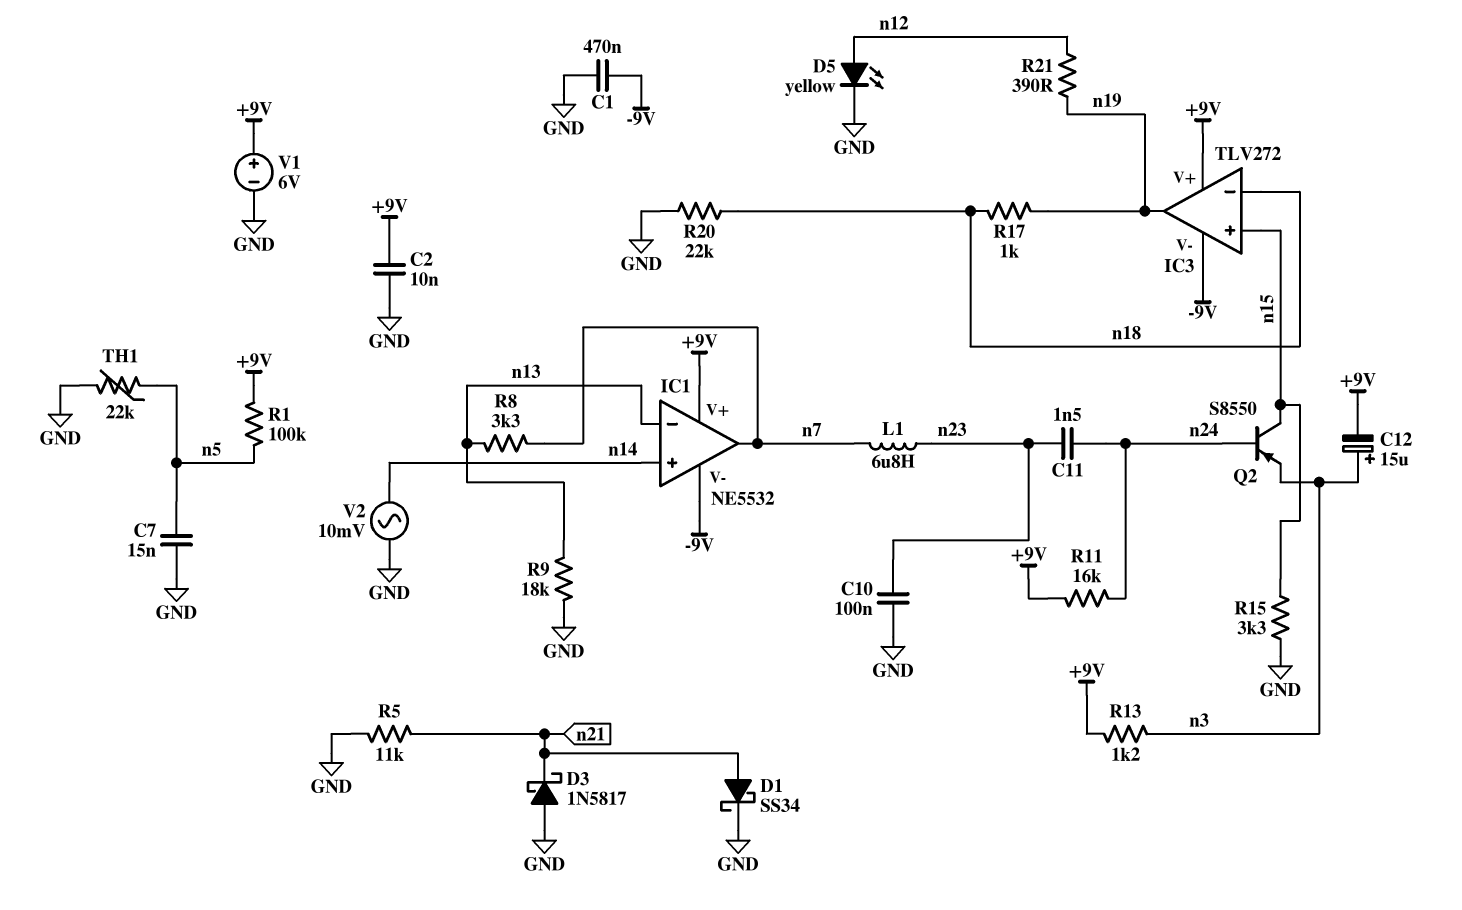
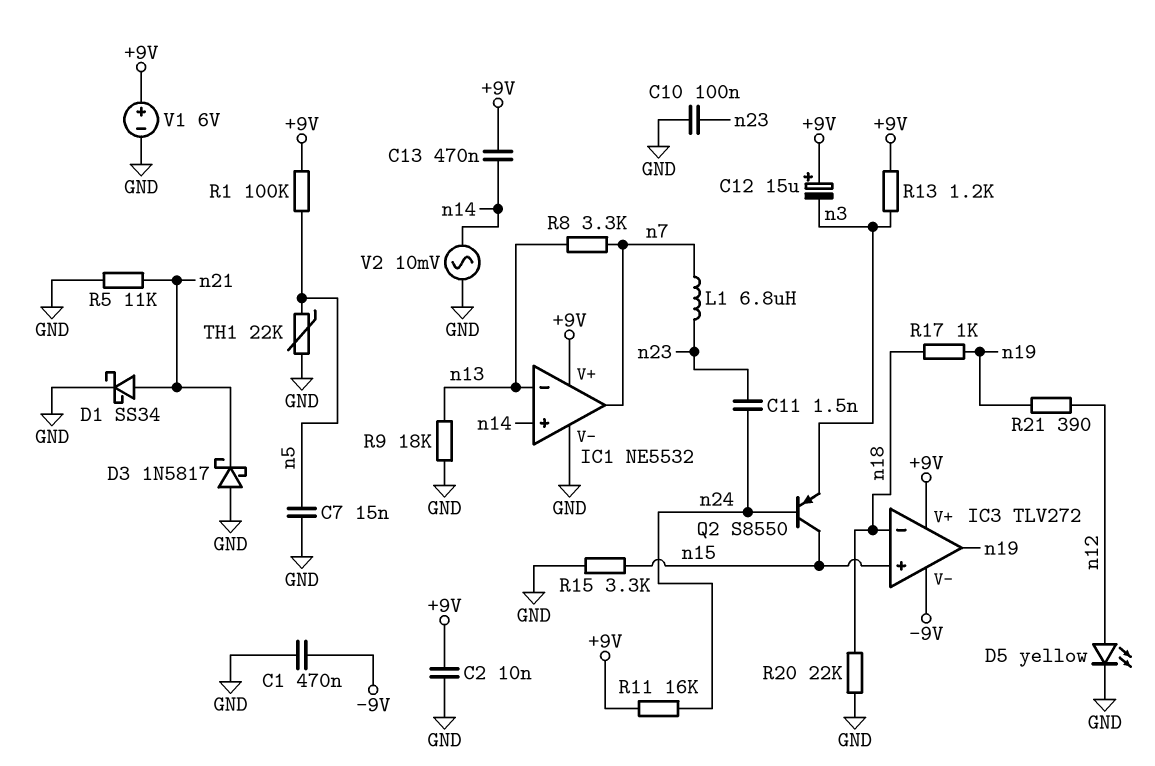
C12: 15uF (plus n3, minus +9V) -> 15uF (plus +9V, minus n3)
C13: none -> 470nF (+9V, n14)
IC1 pin V-: -9V -> GND

